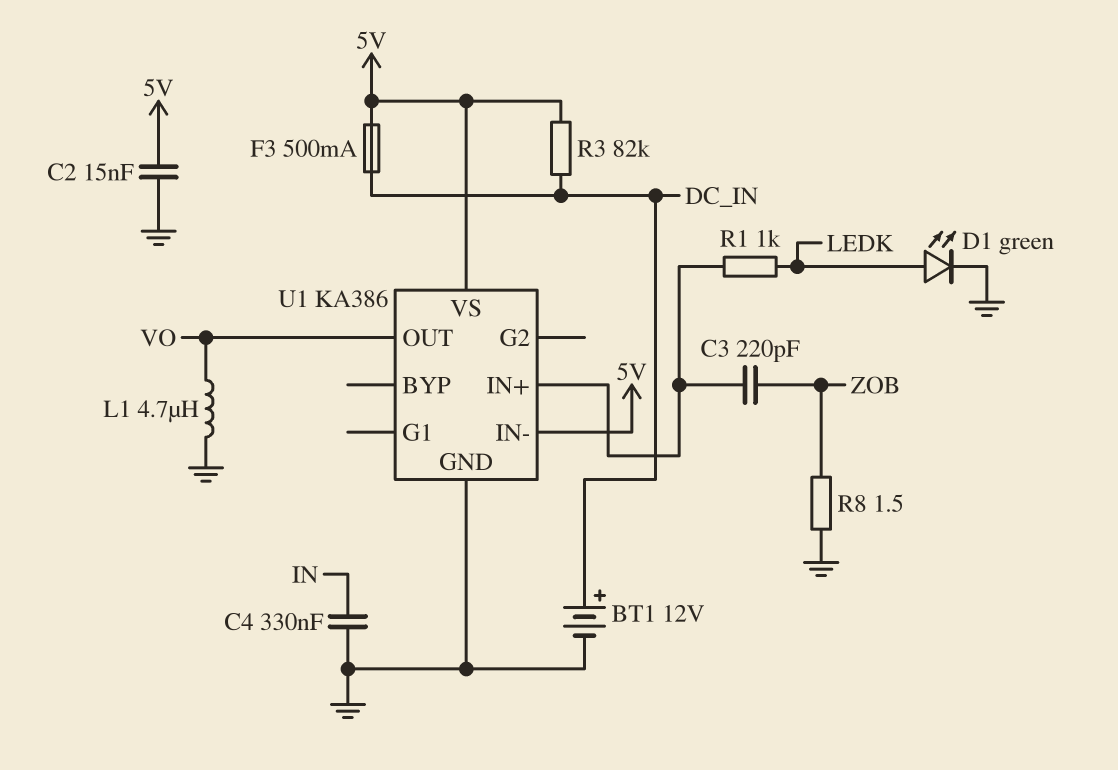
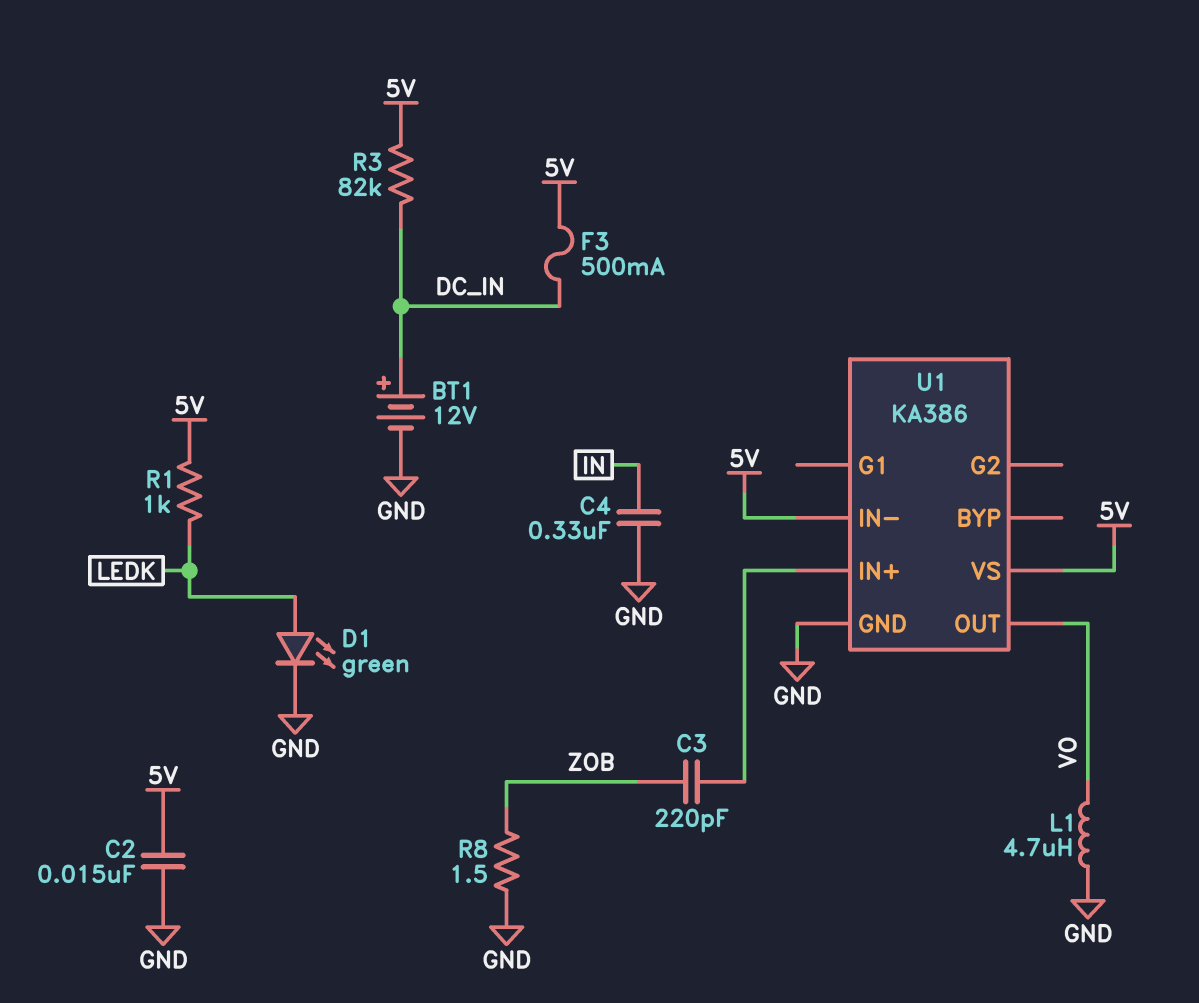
R1: 1k (LEDK, U1/IN+) -> 1k (5V, LEDK)

